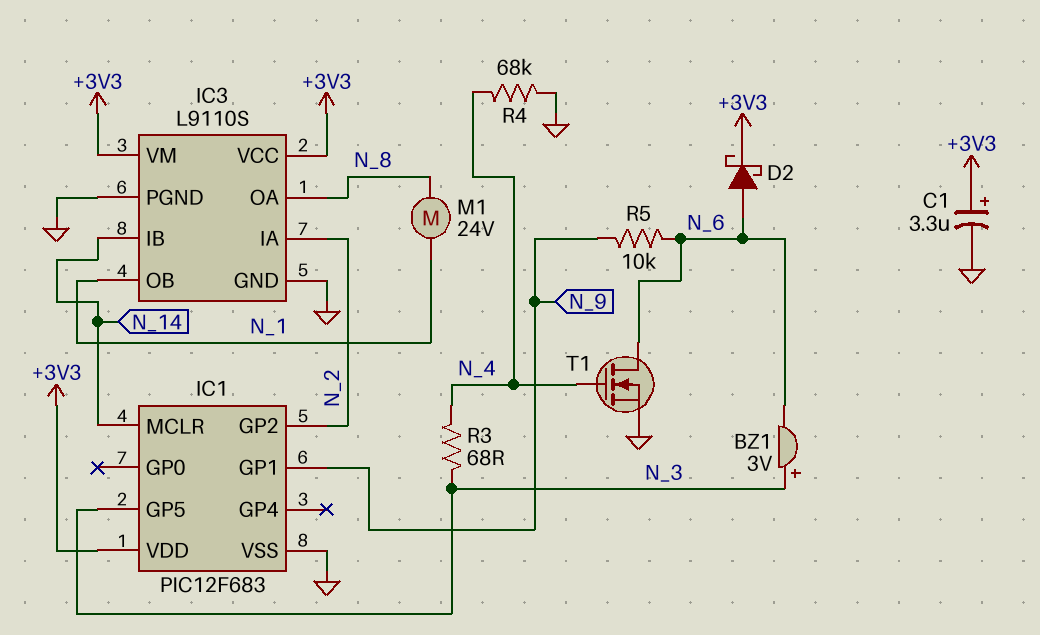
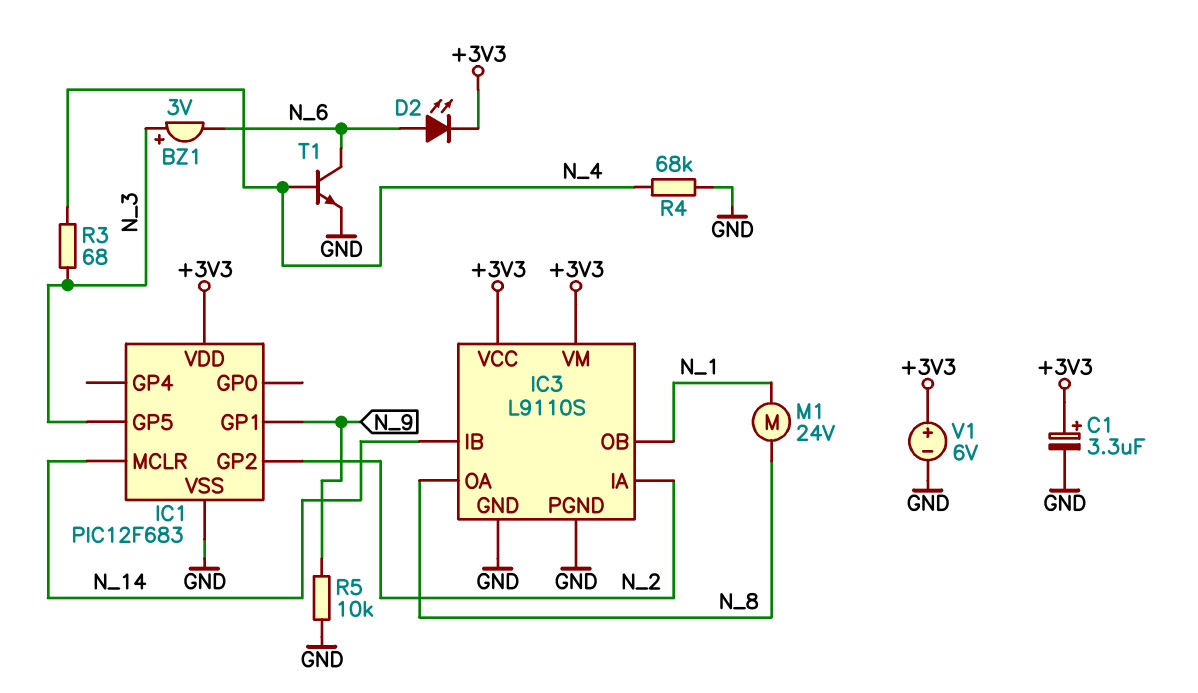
D2: schottky (A N_6, K +3V3) -> LED (A N_6, K +3V3)
R5: 10k (N_6, N_9) -> 10k (GND, N_9)
T1: NMOS (G N_4, D N_6, S GND) -> NPN (B N_4, C N_6, E GND)
V1: none -> 6V (plus +3V3, minus GND)

